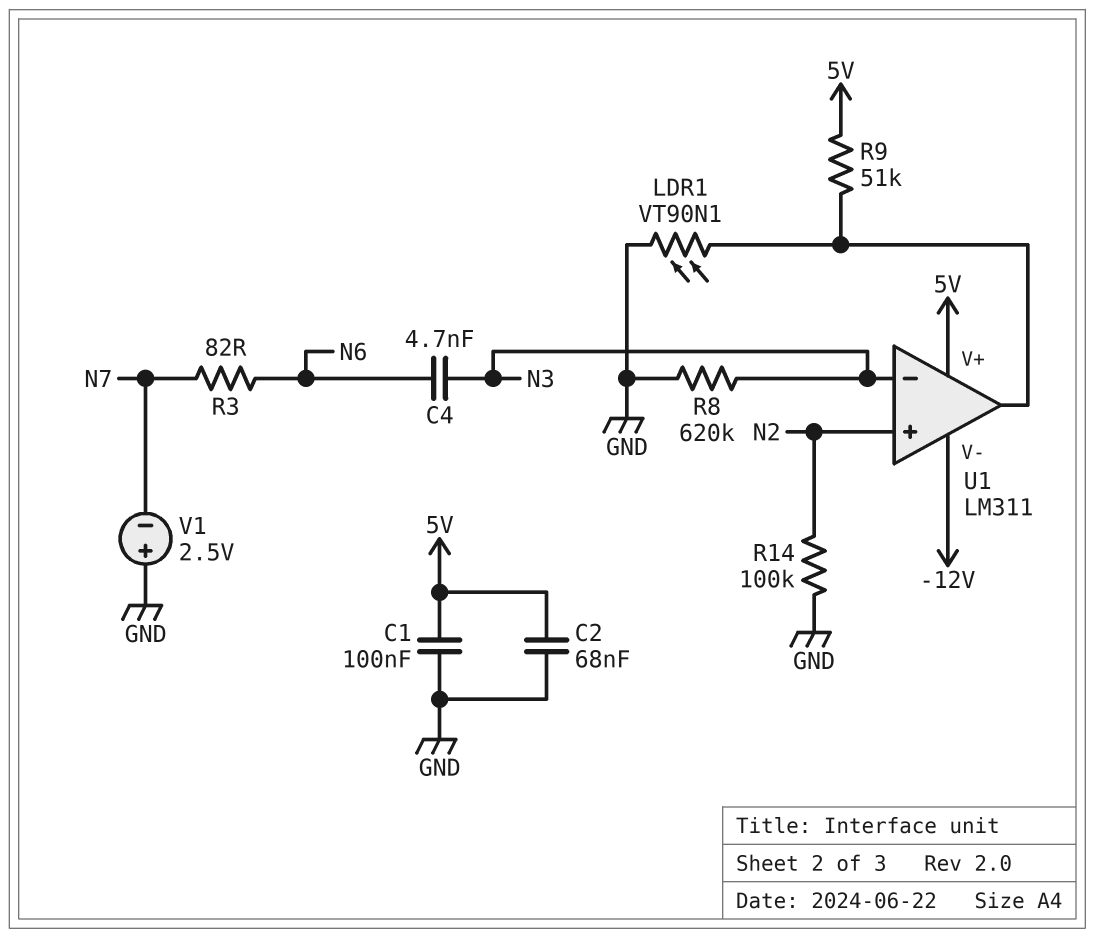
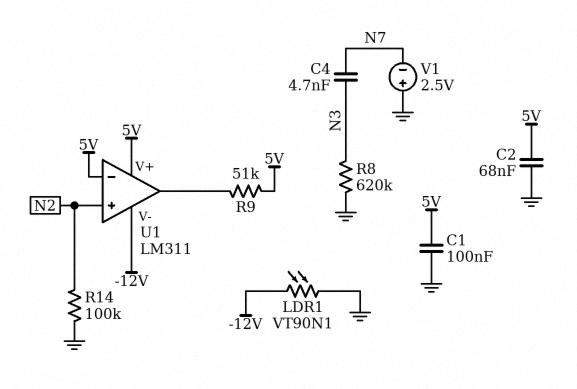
C4: 4.7nF (N3, N6) -> 4.7nF (N3, N7)
LDR1: VT90N1 (GND, U1/out) -> VT90N1 (-12V, GND)
R3: 82 (N6, N7) -> none
U1 pin in-: N3 -> 5V

